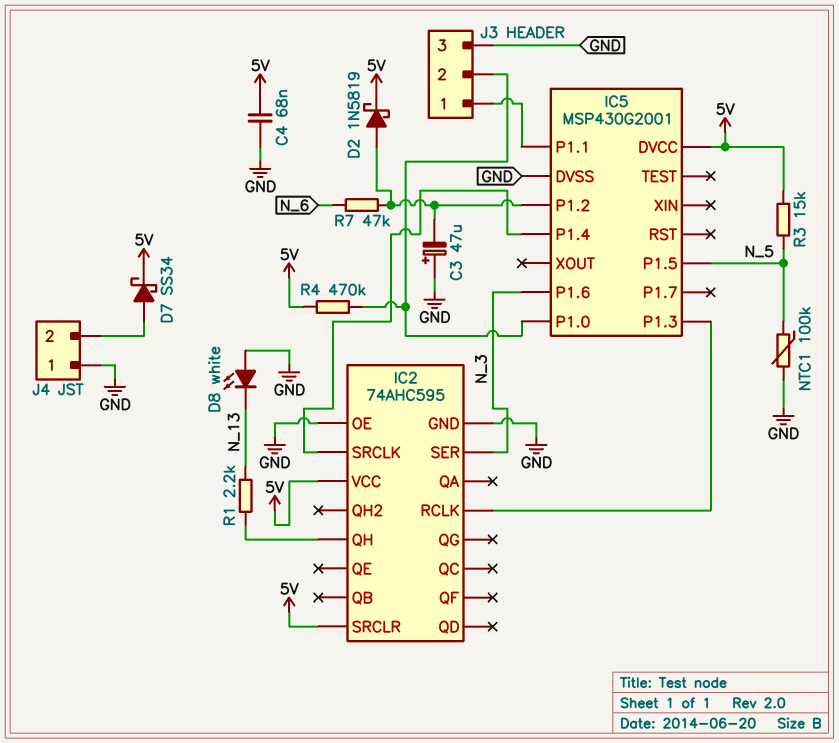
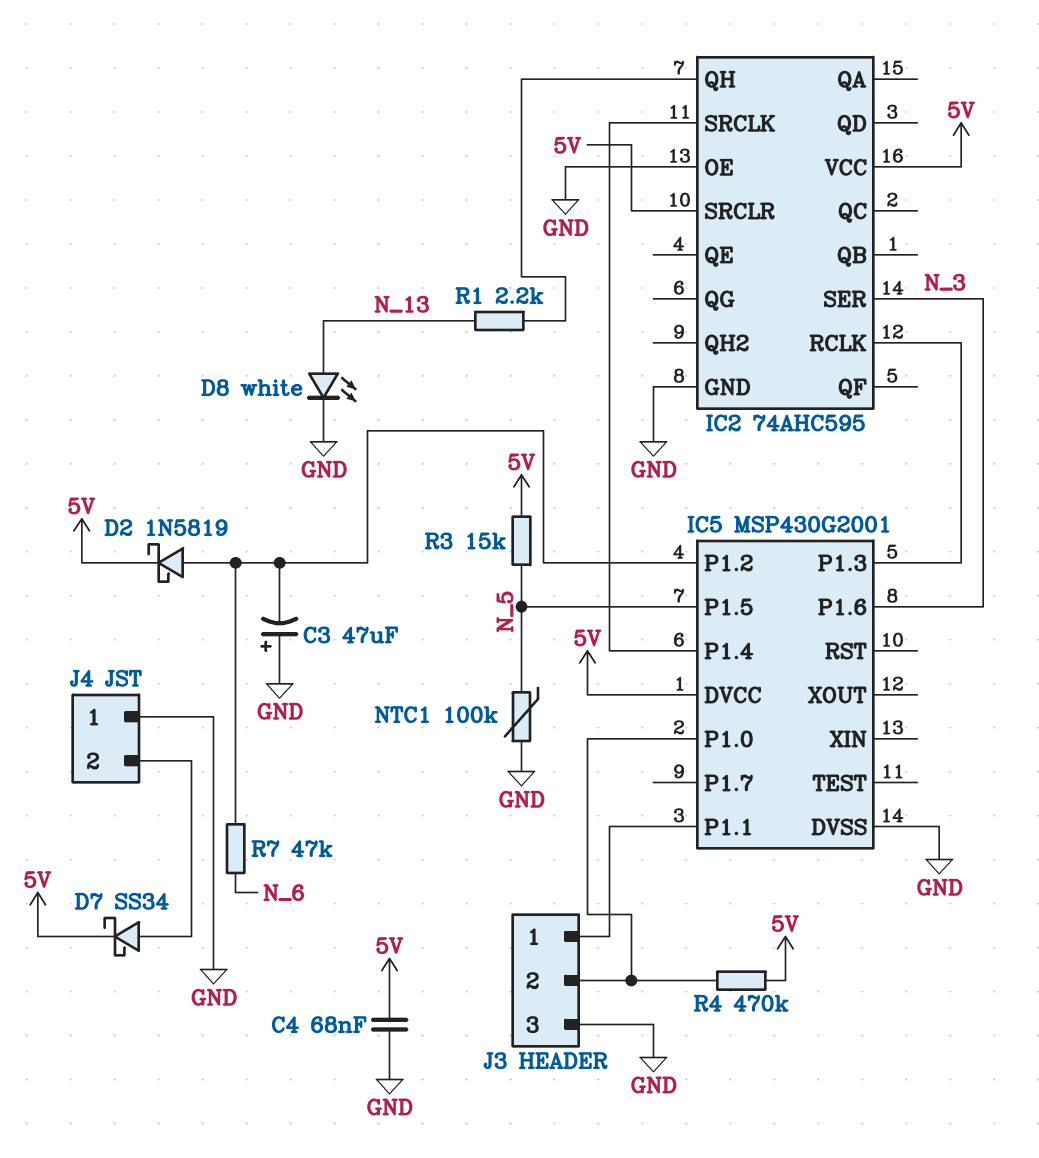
D8: LED white (A GND, K N_13) -> LED white (A N_13, K GND)

